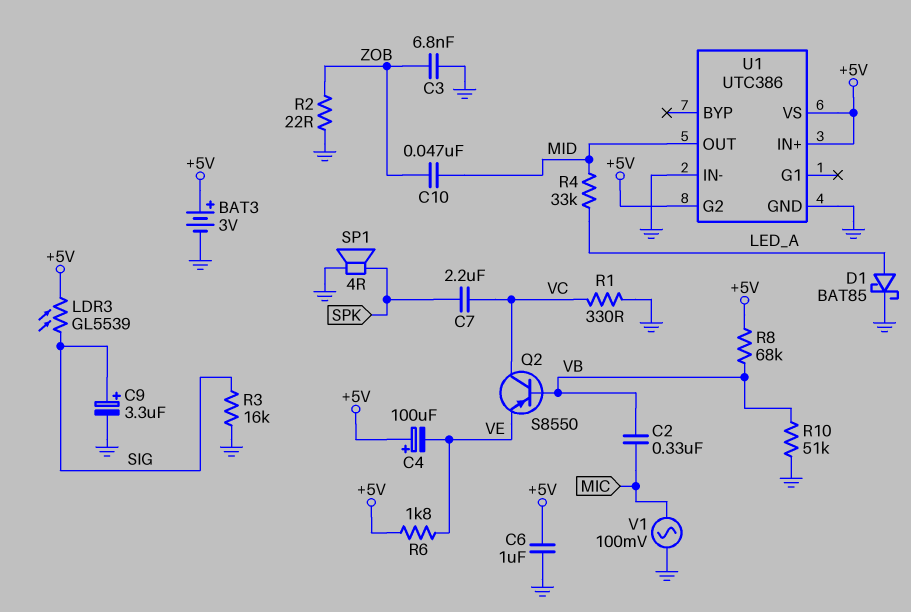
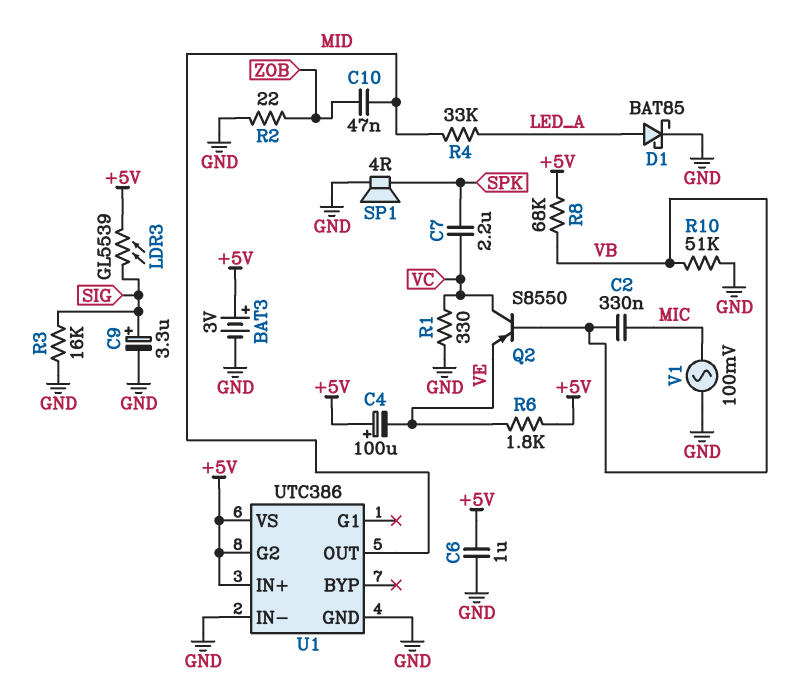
C3: 6.8nF (GND, ZOB) -> none

